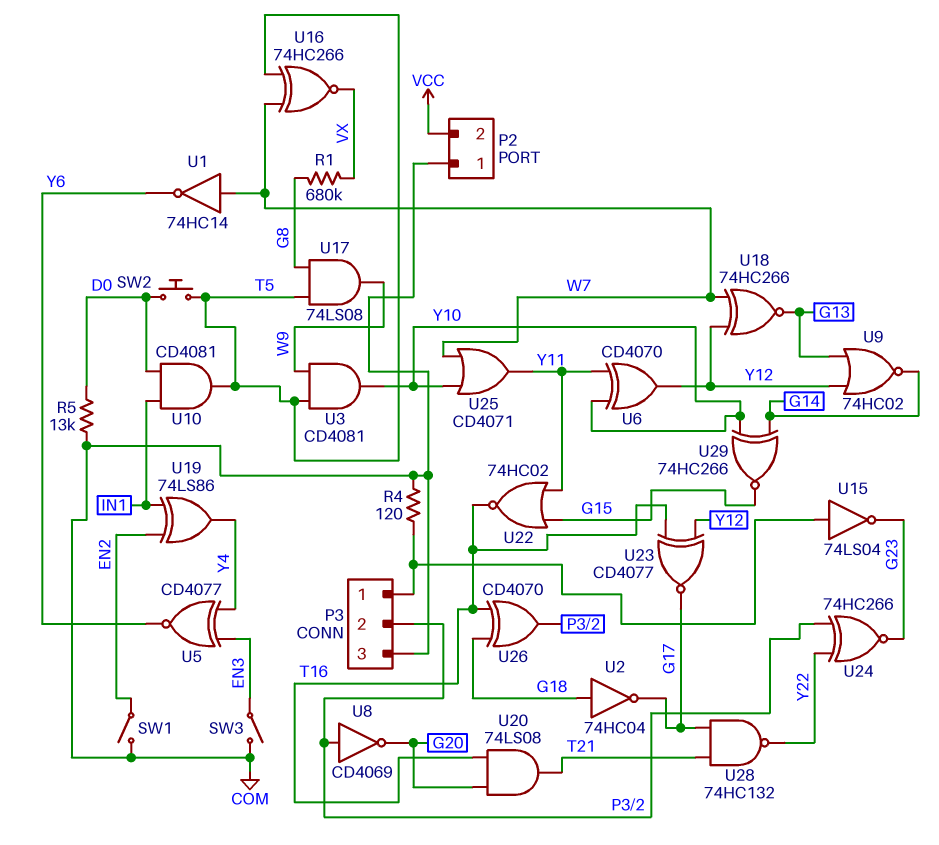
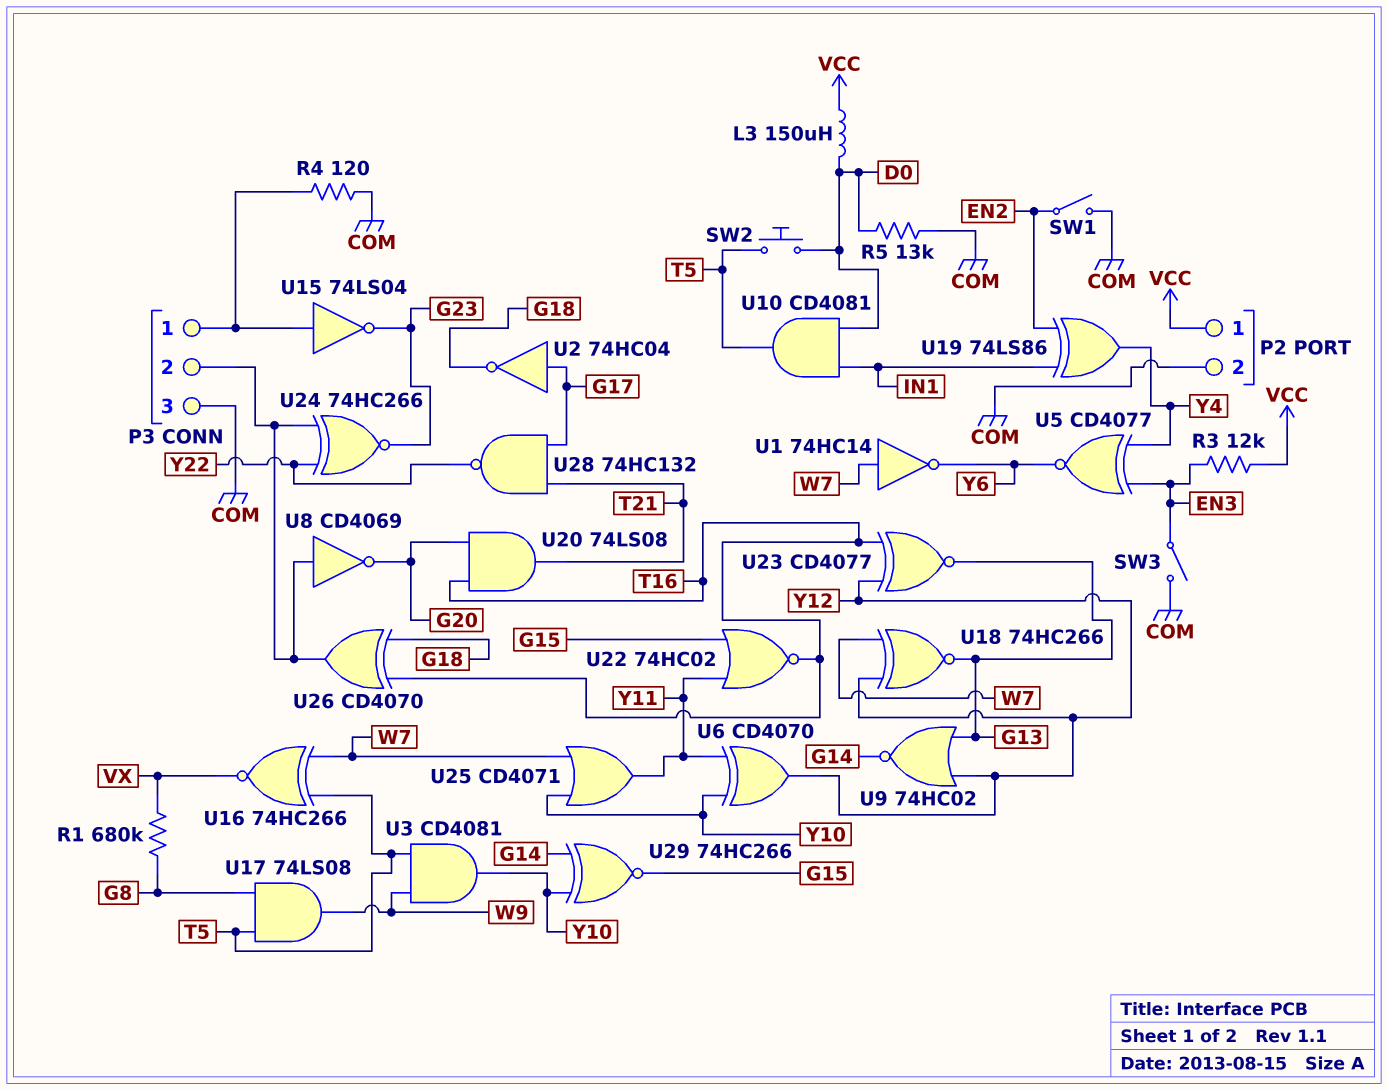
L3: none -> 150uH (D0, VCC)
P2 pin 1: COM -> VCC
P2 pin 2: VCC -> COM
R3: none -> 12k (EN3, VCC)
U2: NOT 74HC04 (in G18, out G17) -> NOT 74HC04 (in G17, out G18)
U23: XNOR CD4077 (in T16, in Y12, out G17) -> XNOR CD4077 (in T16, in Y12, out G13)

